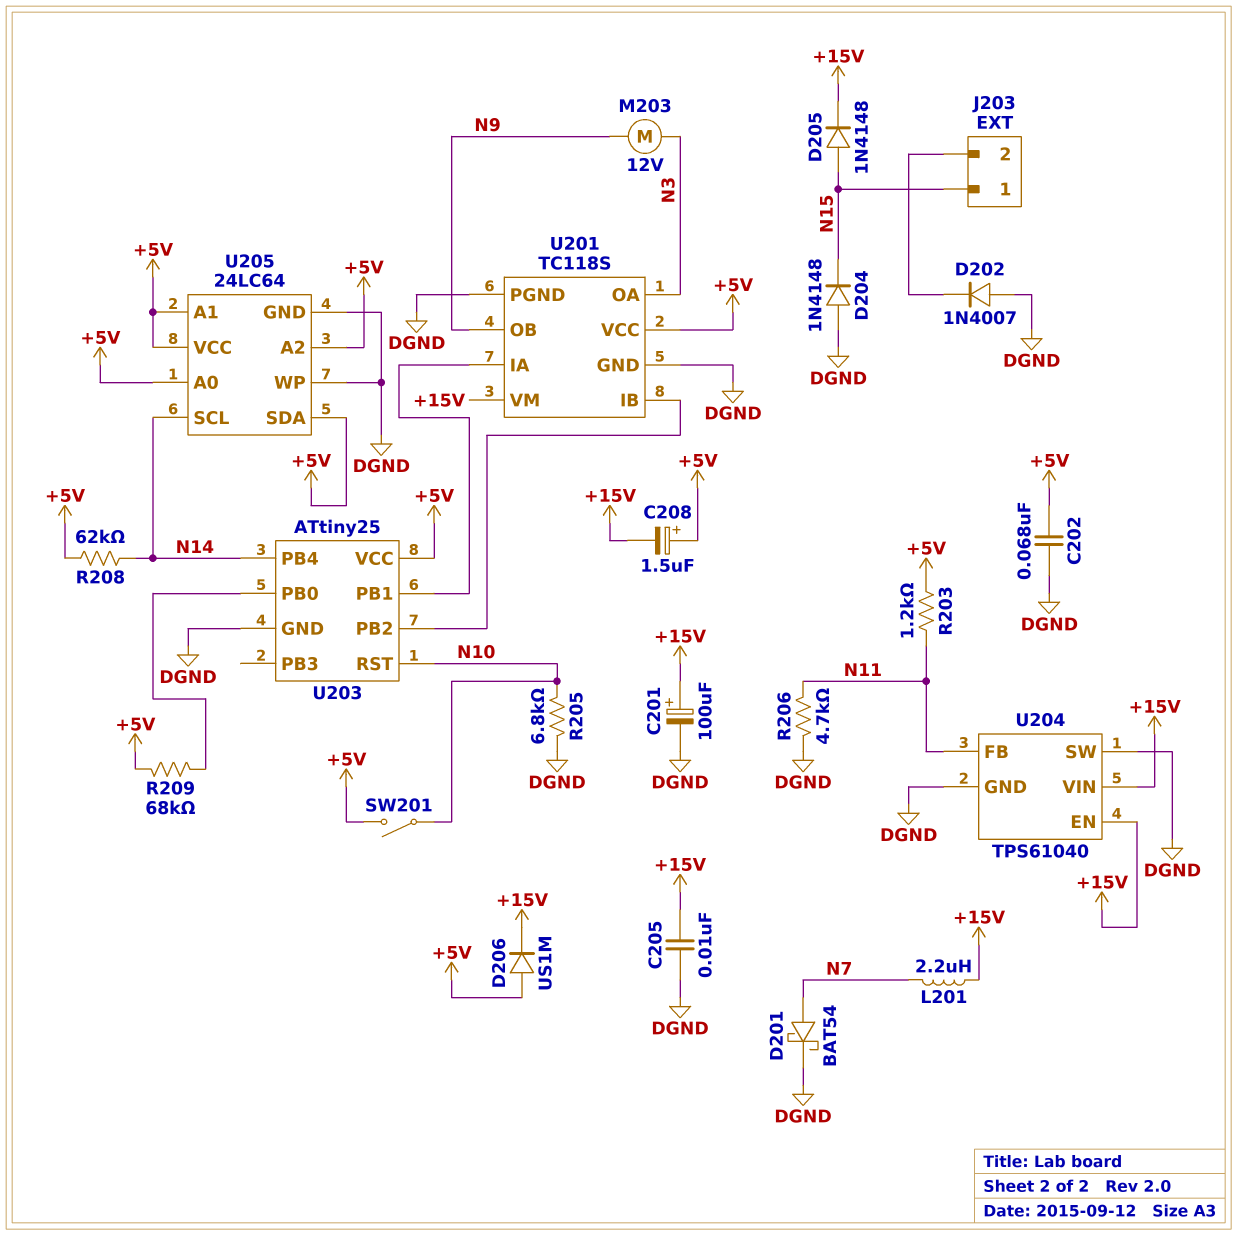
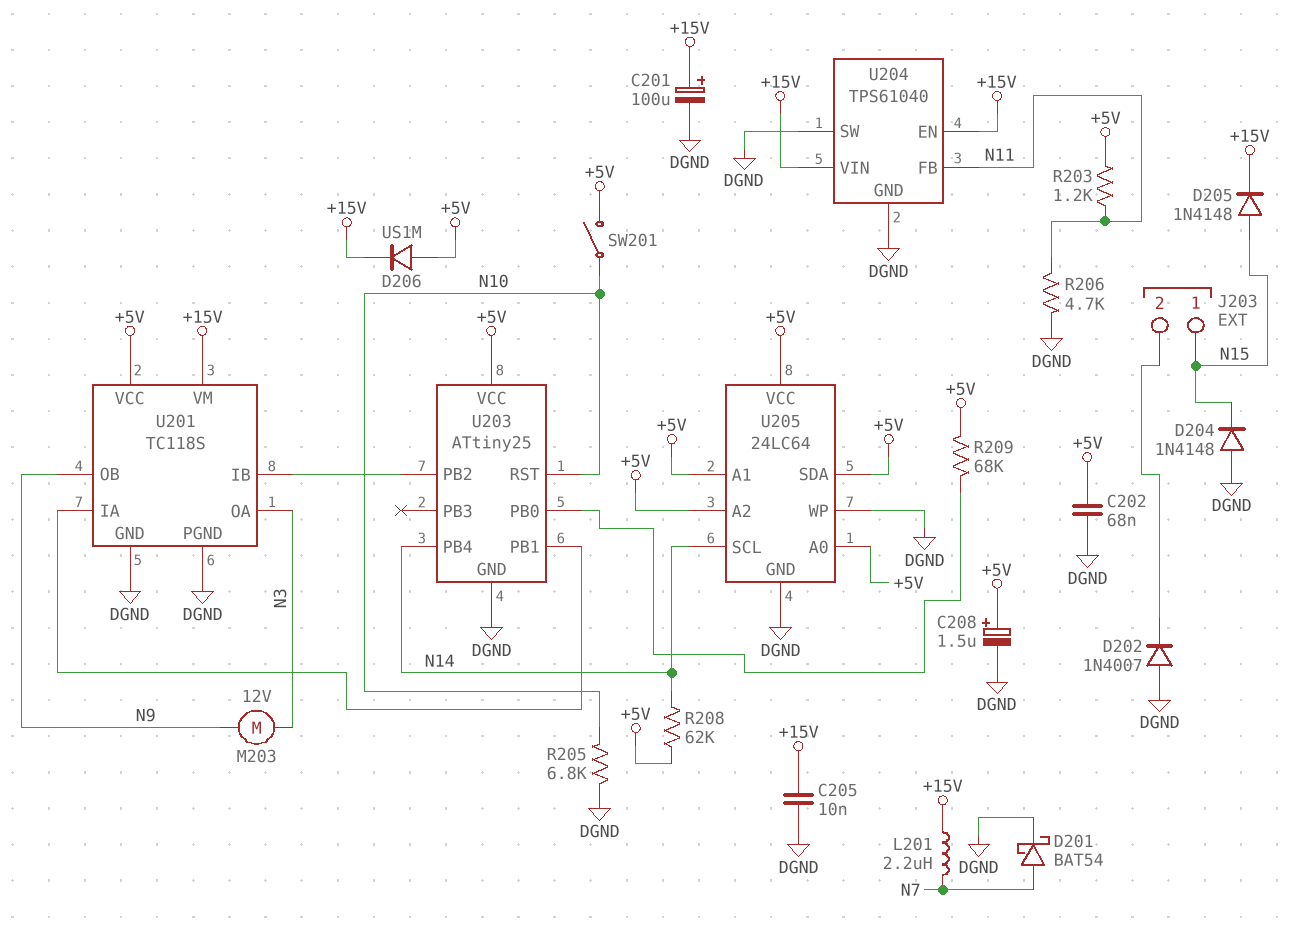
C208: 1.5uF (plus +5V, minus +15V) -> 1.5uF (plus +5V, minus DGND)

